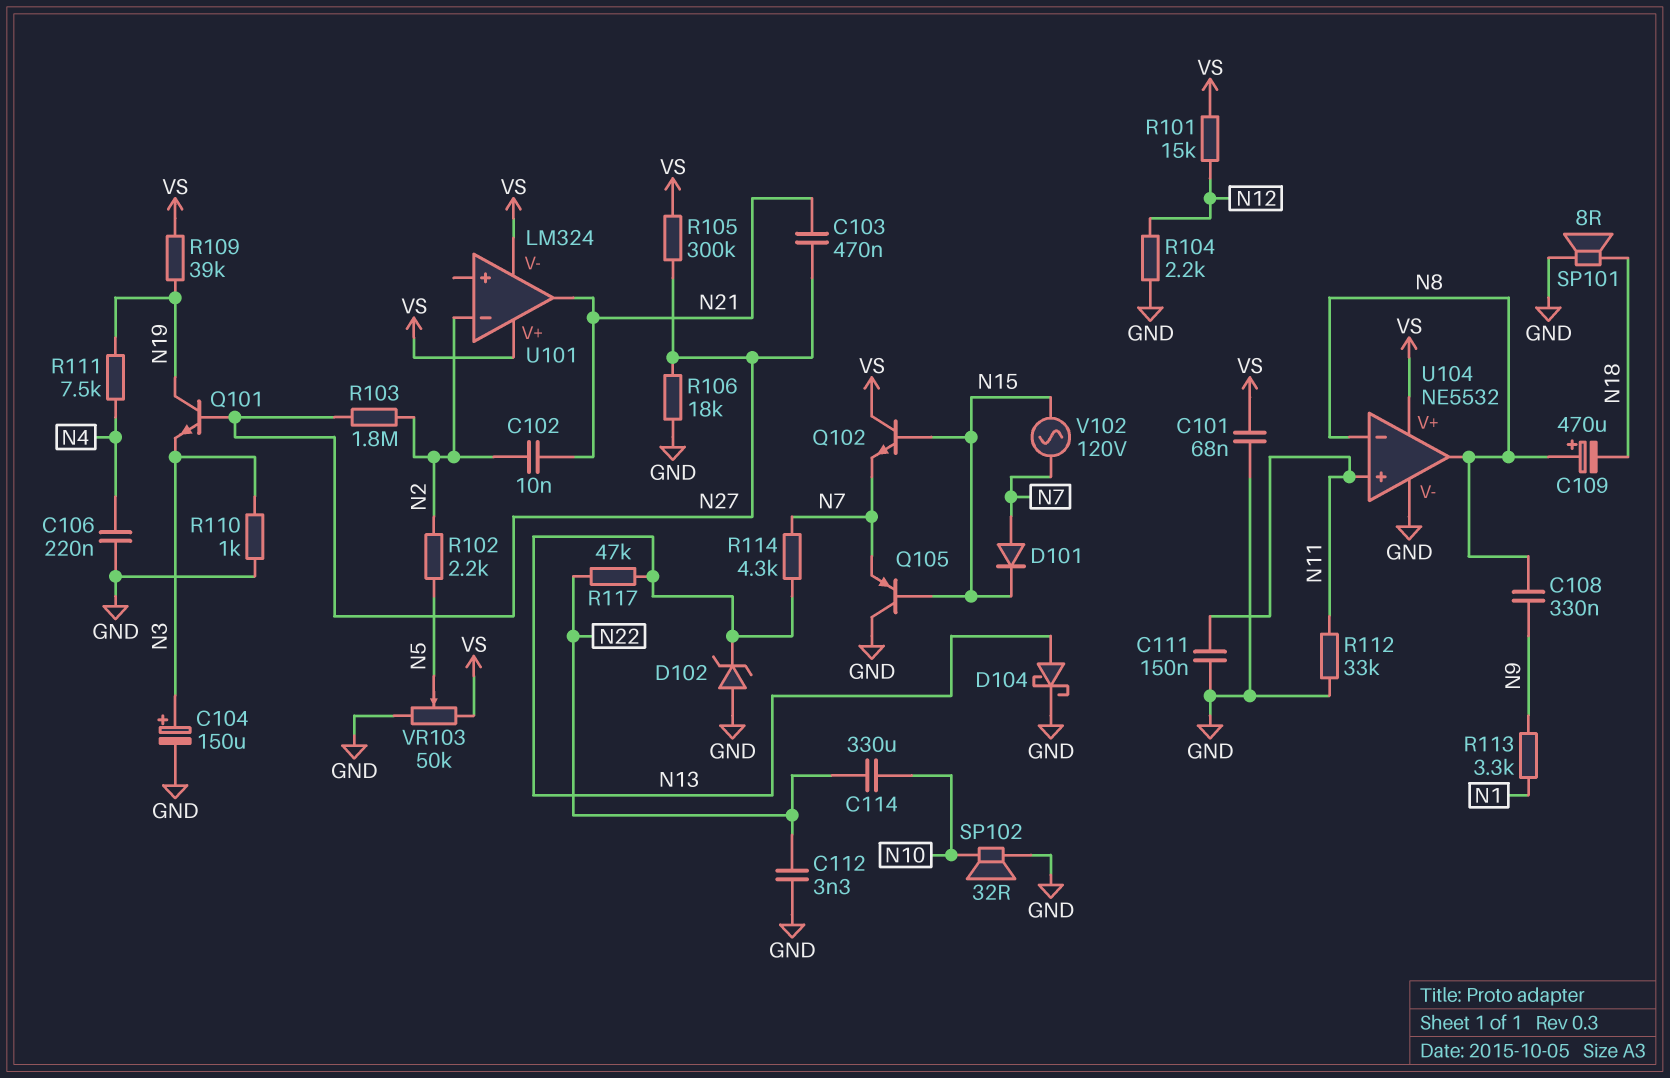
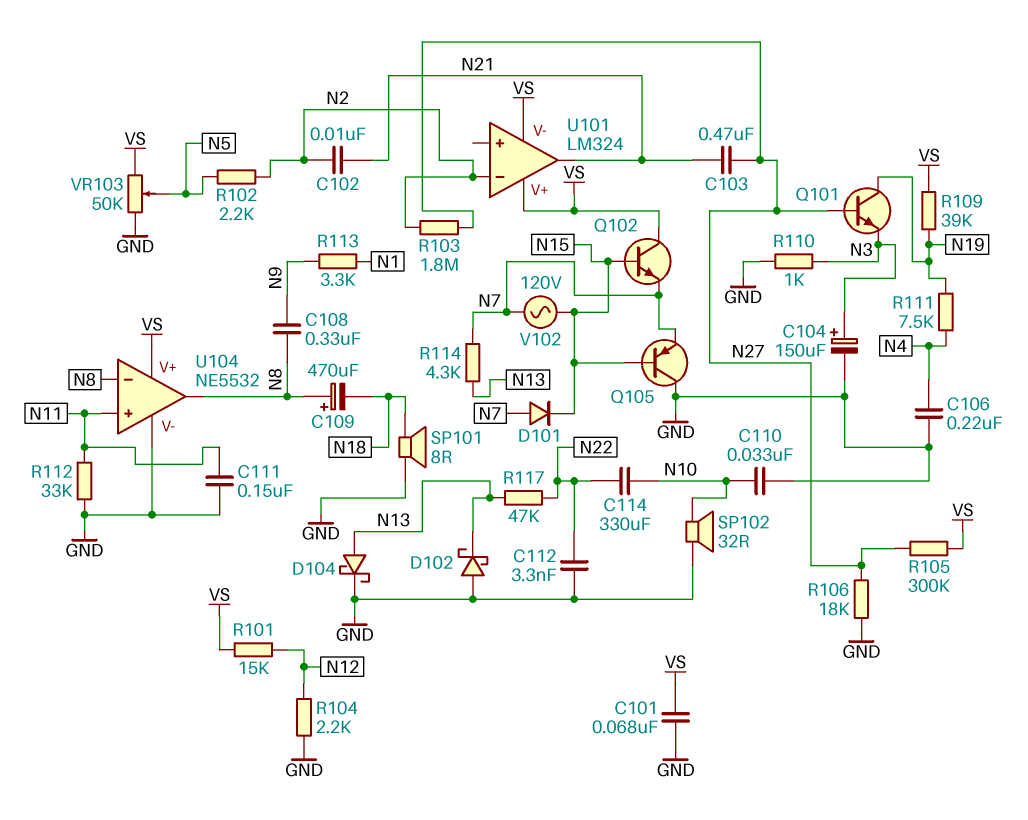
C110: none -> 33nF (GND, N10)
D102: zener (A GND, K N13) -> schottky (A GND, K N13)

